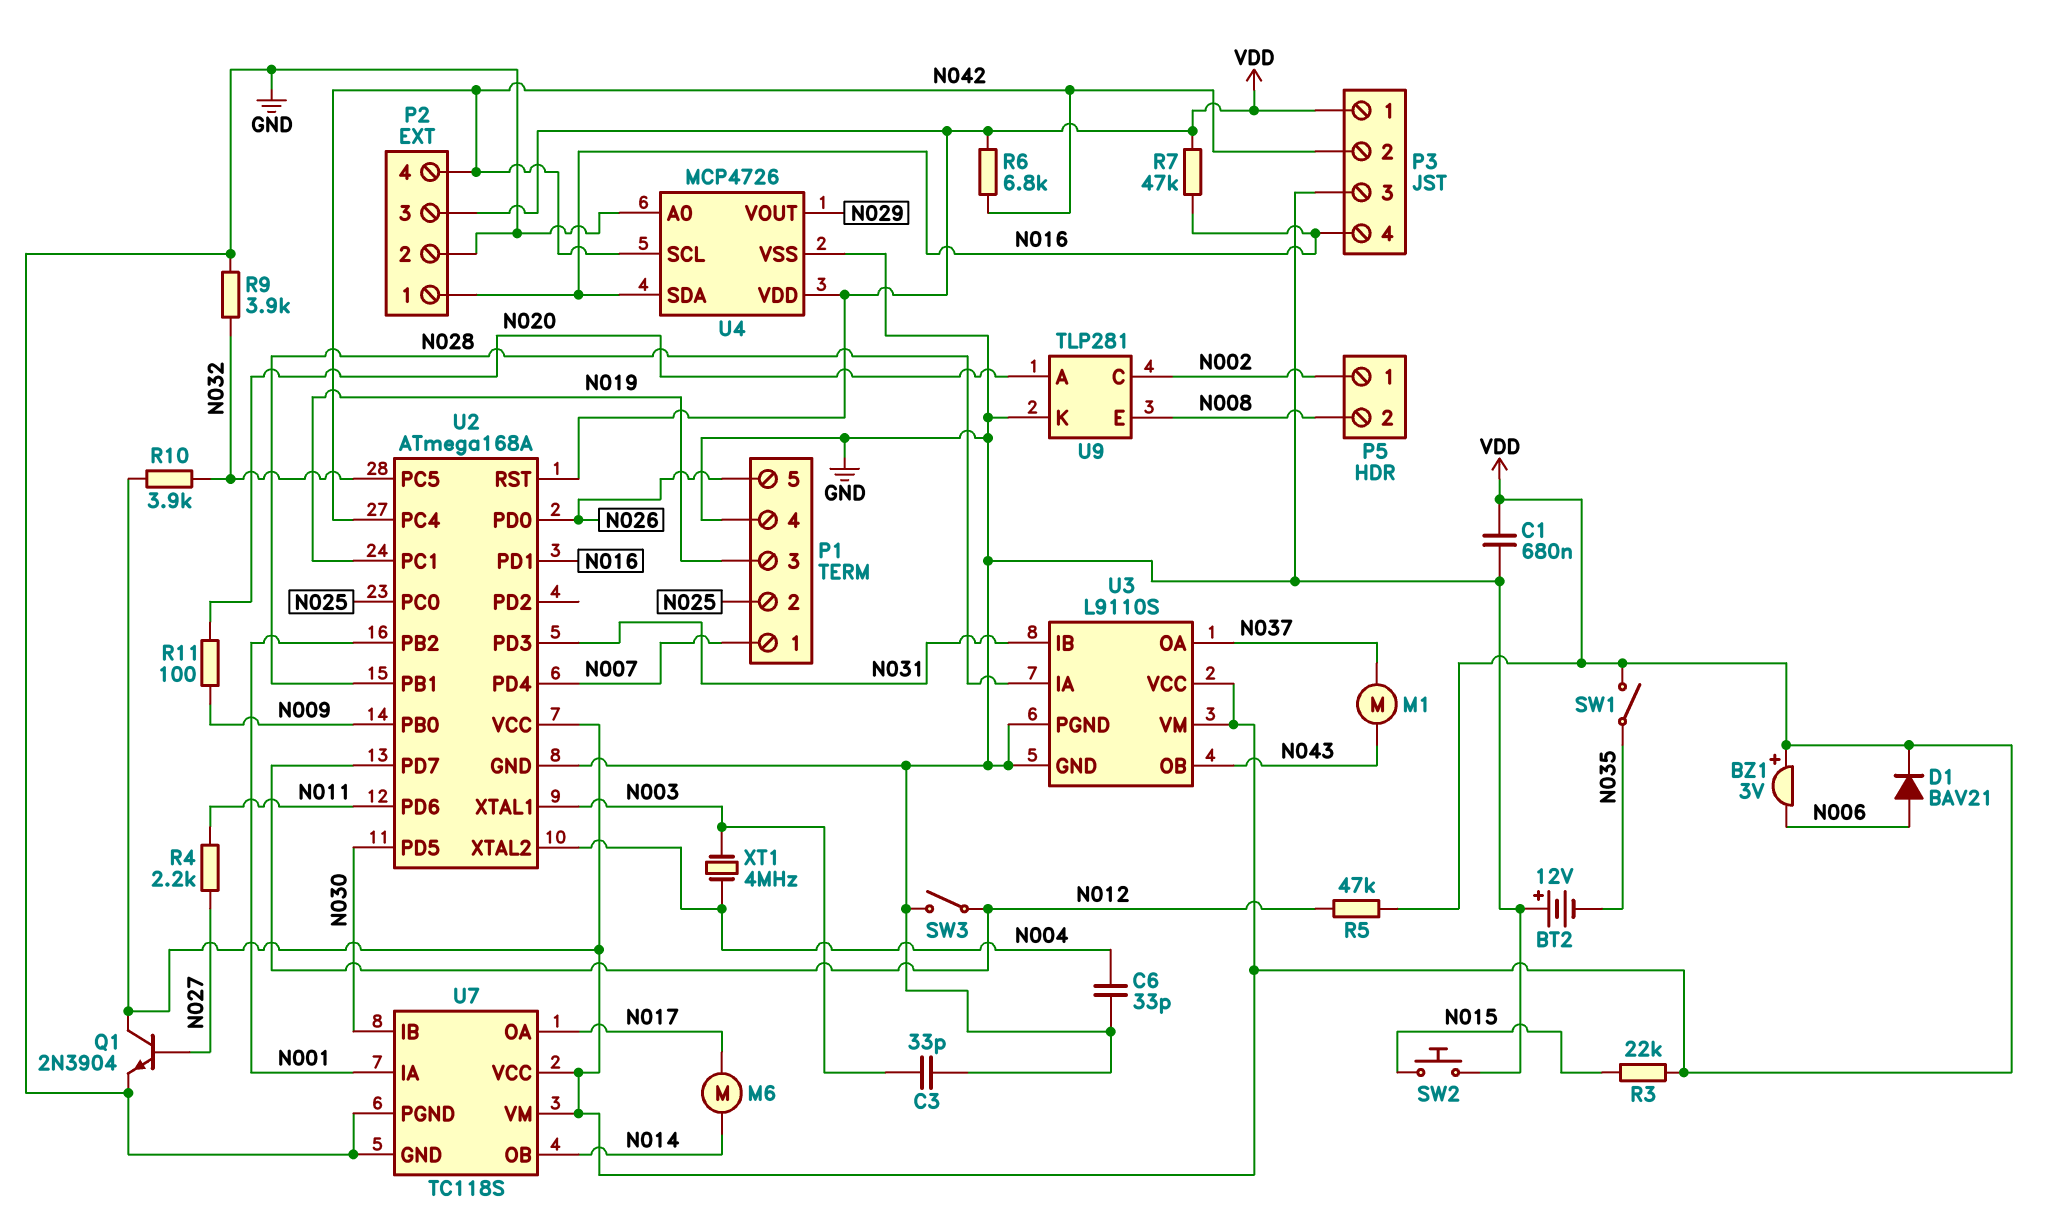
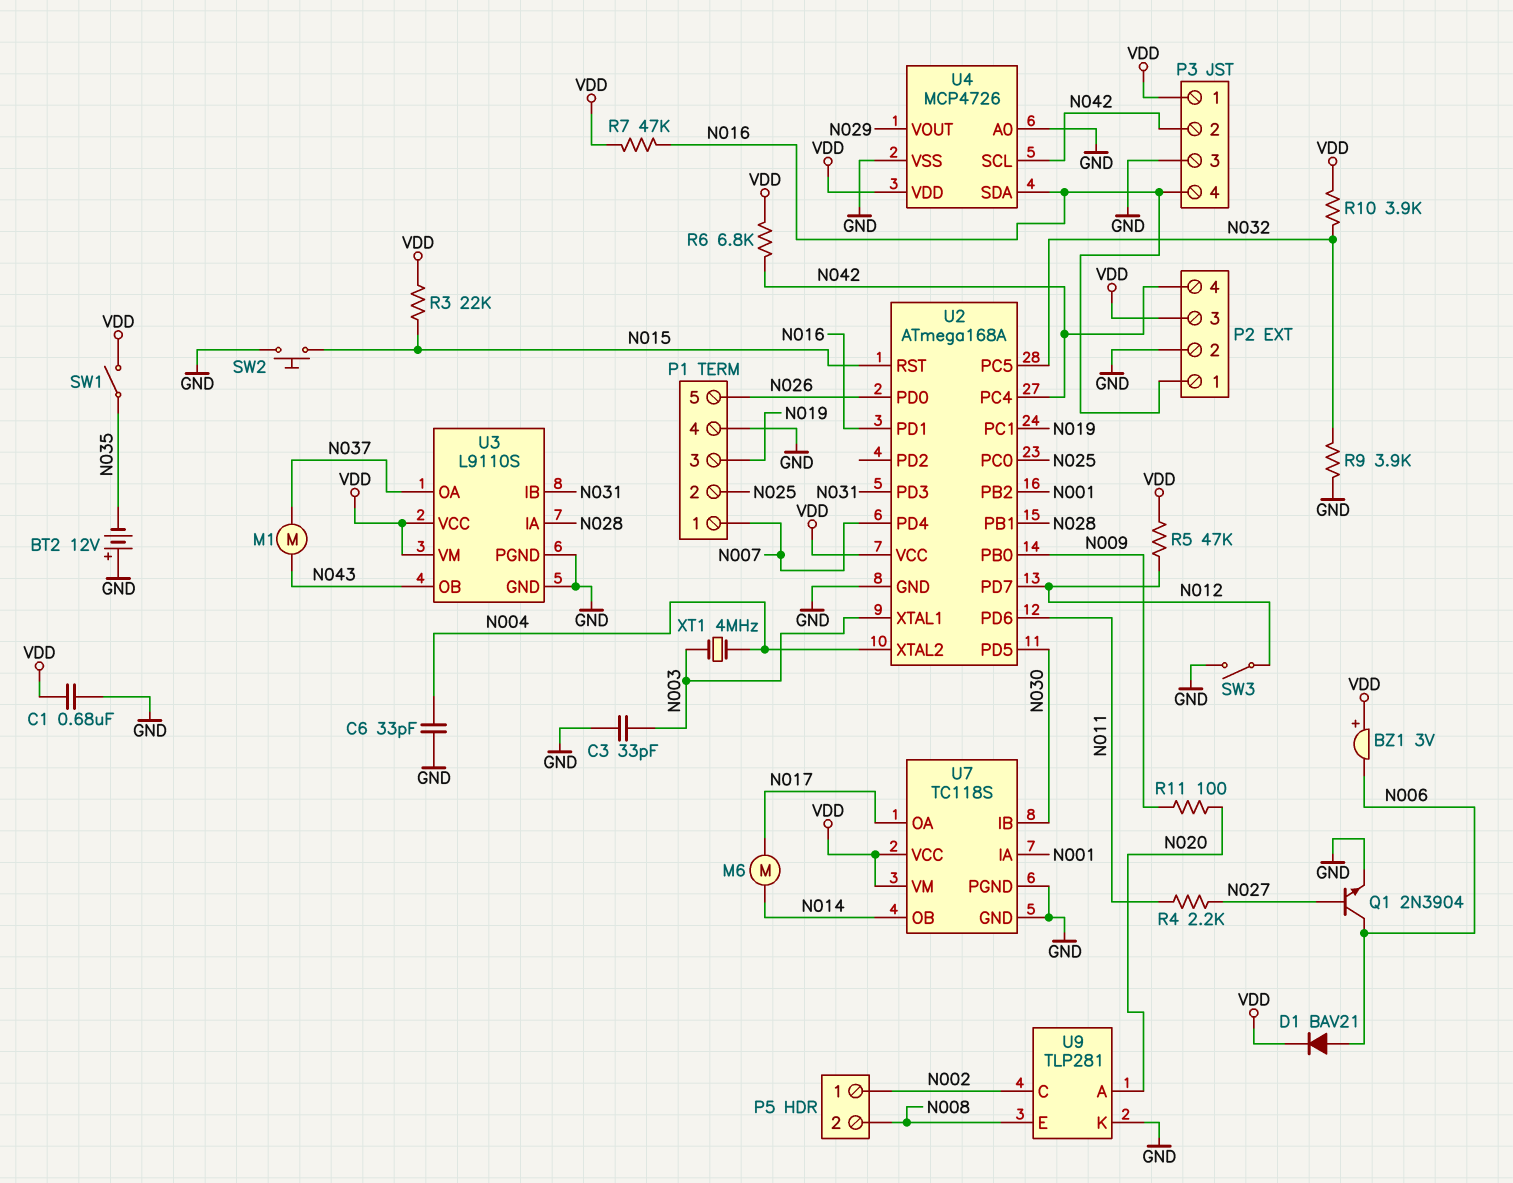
Q1: NPN 2N3904 (B N027, C VDD, E GND) -> NPN 2N3904 (B N027, C N006, E GND)
U2 pin RST: VDD -> N015

